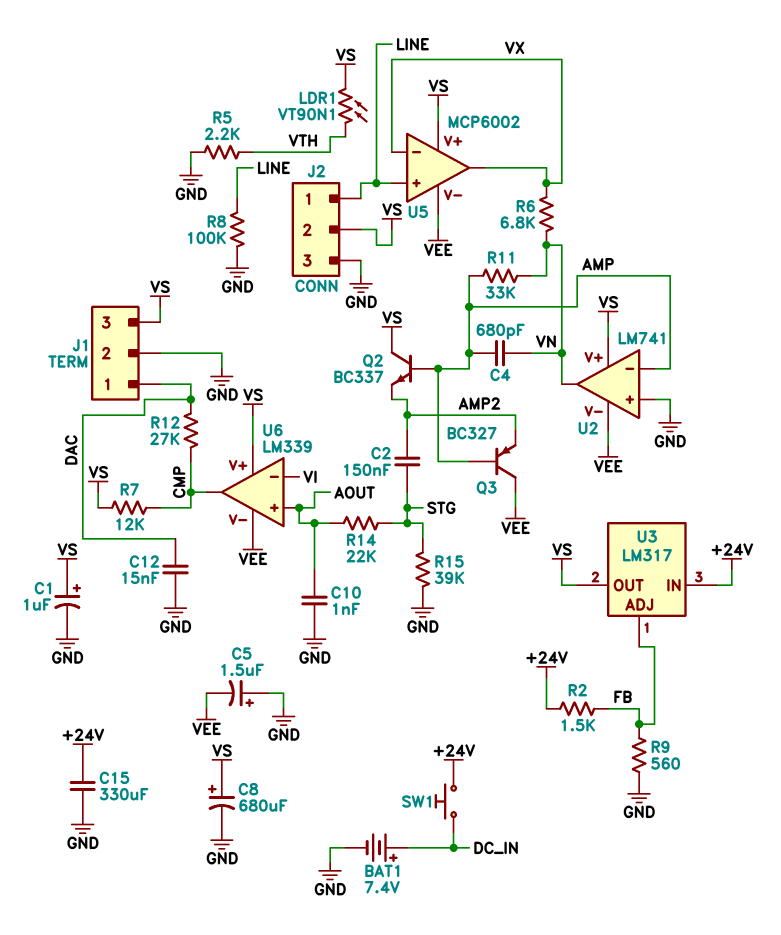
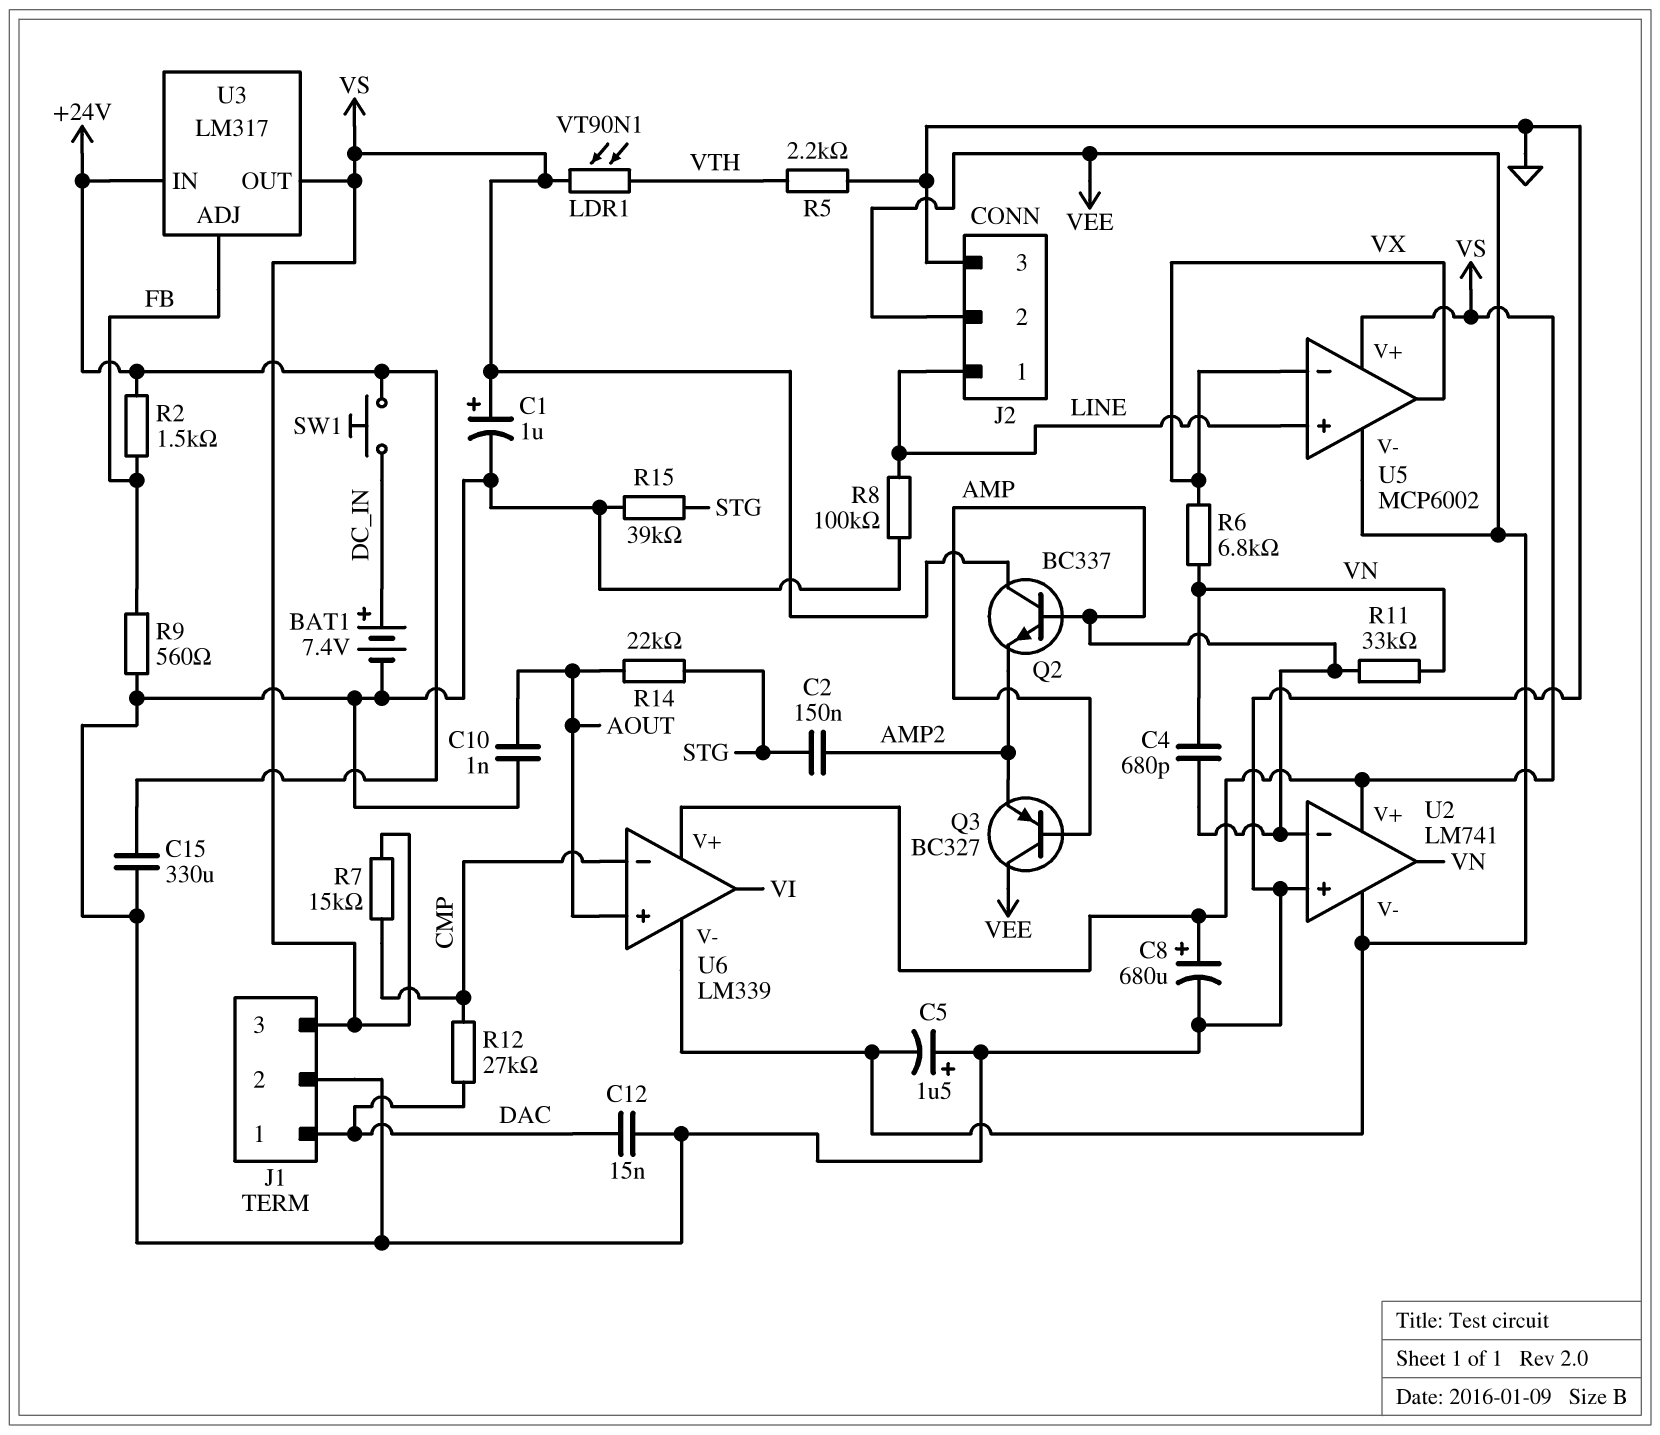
J2 pin 2: VS -> VEE
R7: 12k (CMP, VS) -> 15k (CMP, VS)
U6 pin in-: VI -> CMP
U6 pin out: CMP -> VI

